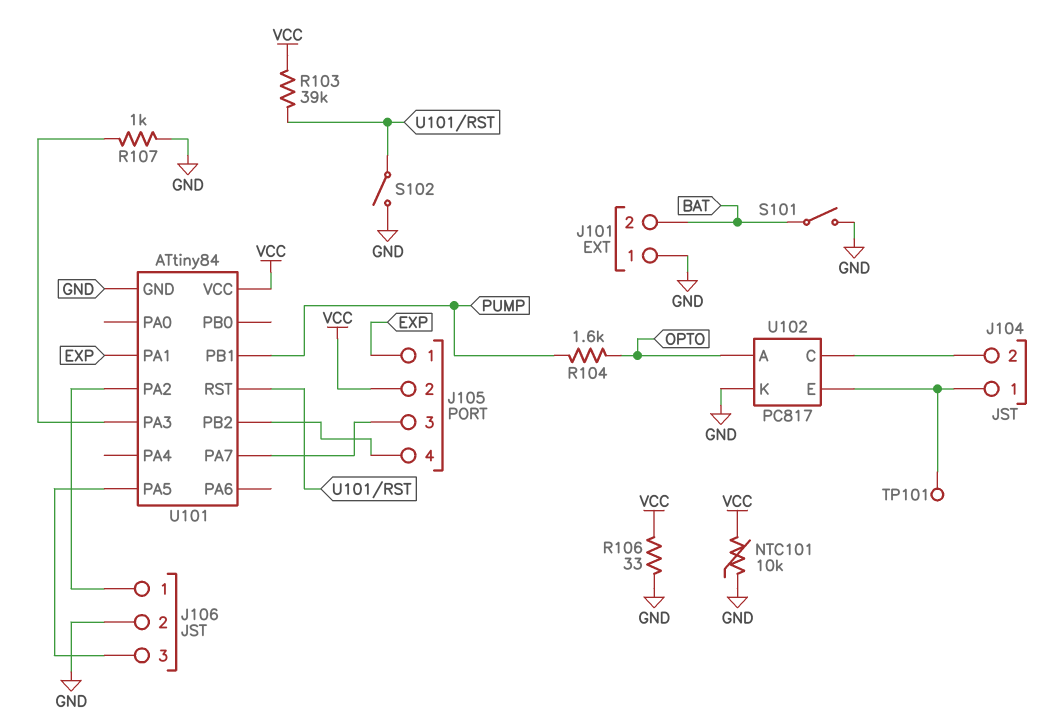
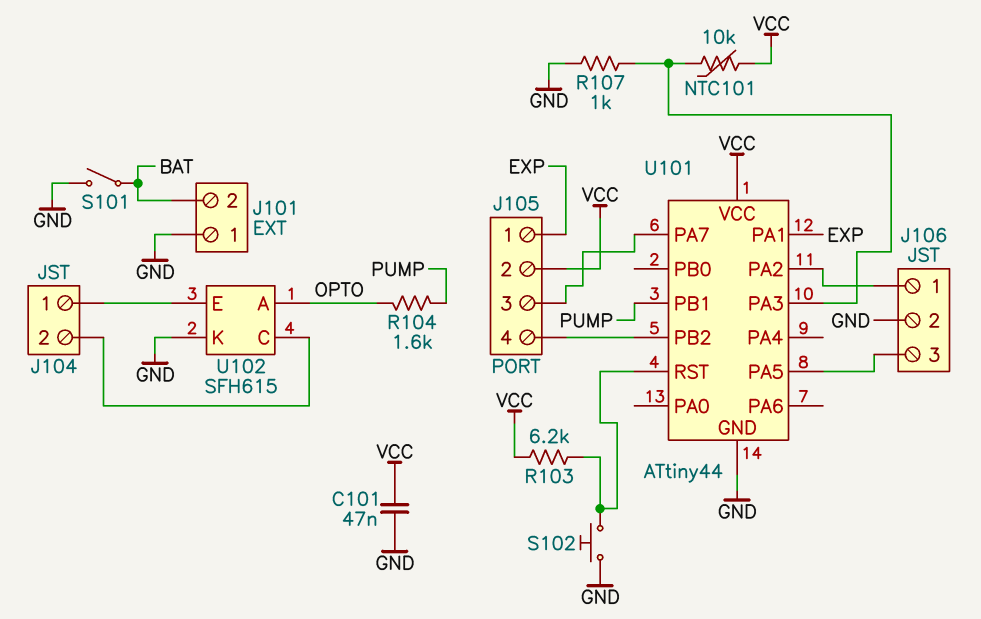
C101: none -> 47nF (GND, VCC)
NTC101: 10k (GND, VCC) -> 10k (U101/PA3, VCC)
R103: 39k (U101/RST, VCC) -> 6.2k (U101/RST, VCC)
R106: 33 (GND, VCC) -> none
S102: switch (GND, U101/RST) -> button (GND, U101/RST)
TP101: test point (J104/1) -> none
U101: ATtiny84 -> ATtiny44
U102: PC817 -> SFH615

